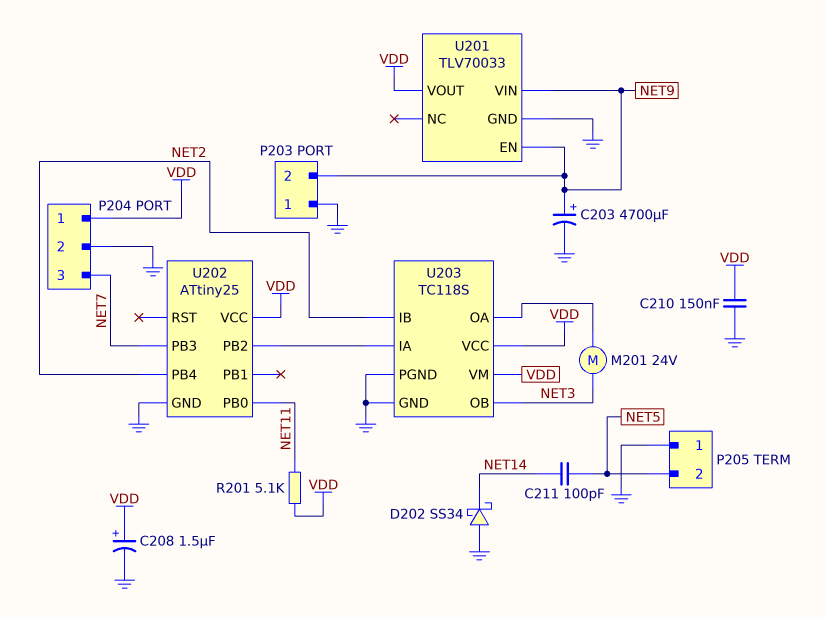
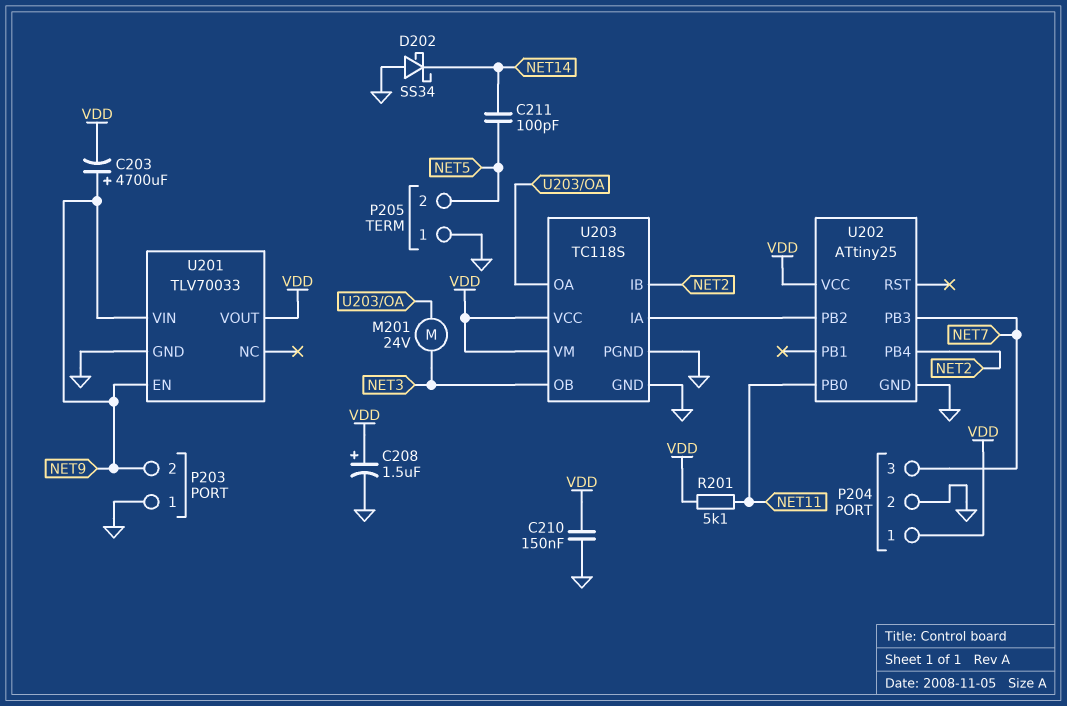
C203: 4700uF (plus NET9, minus GND) -> 4700uF (plus NET9, minus VDD)

